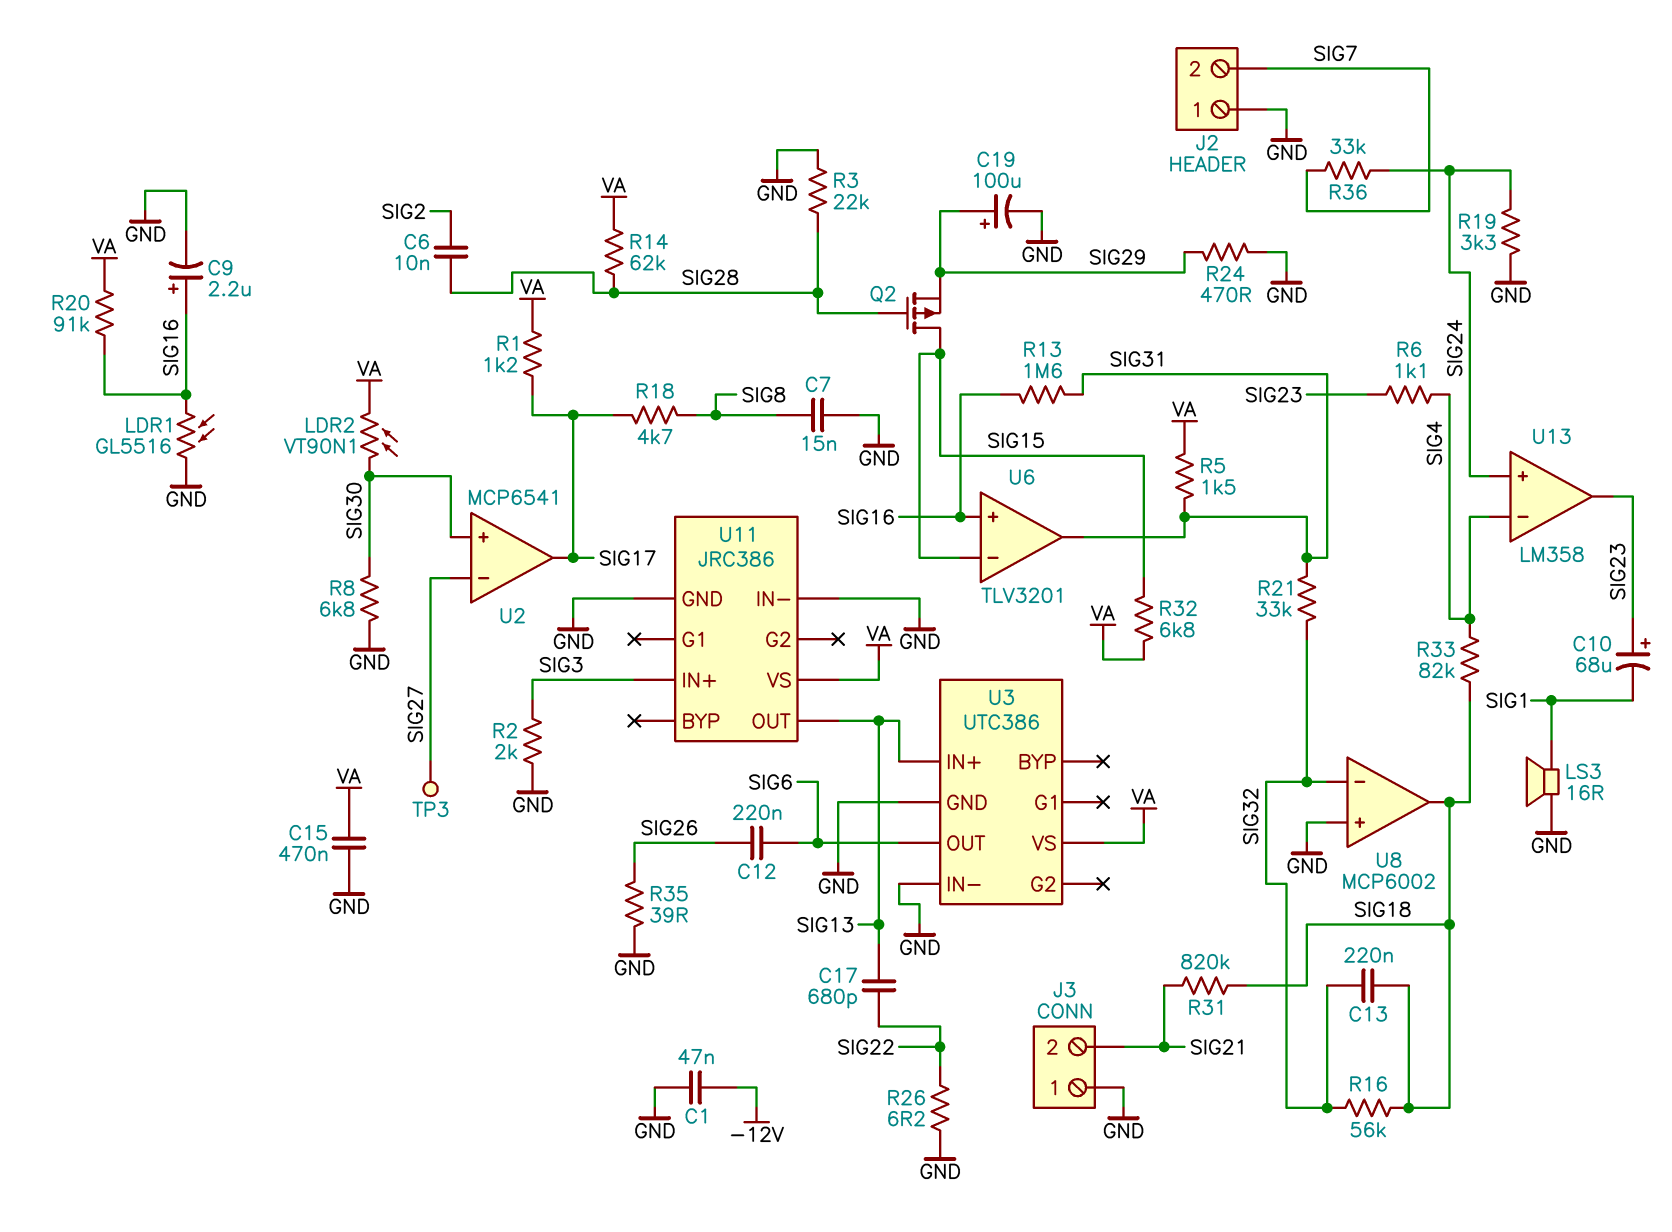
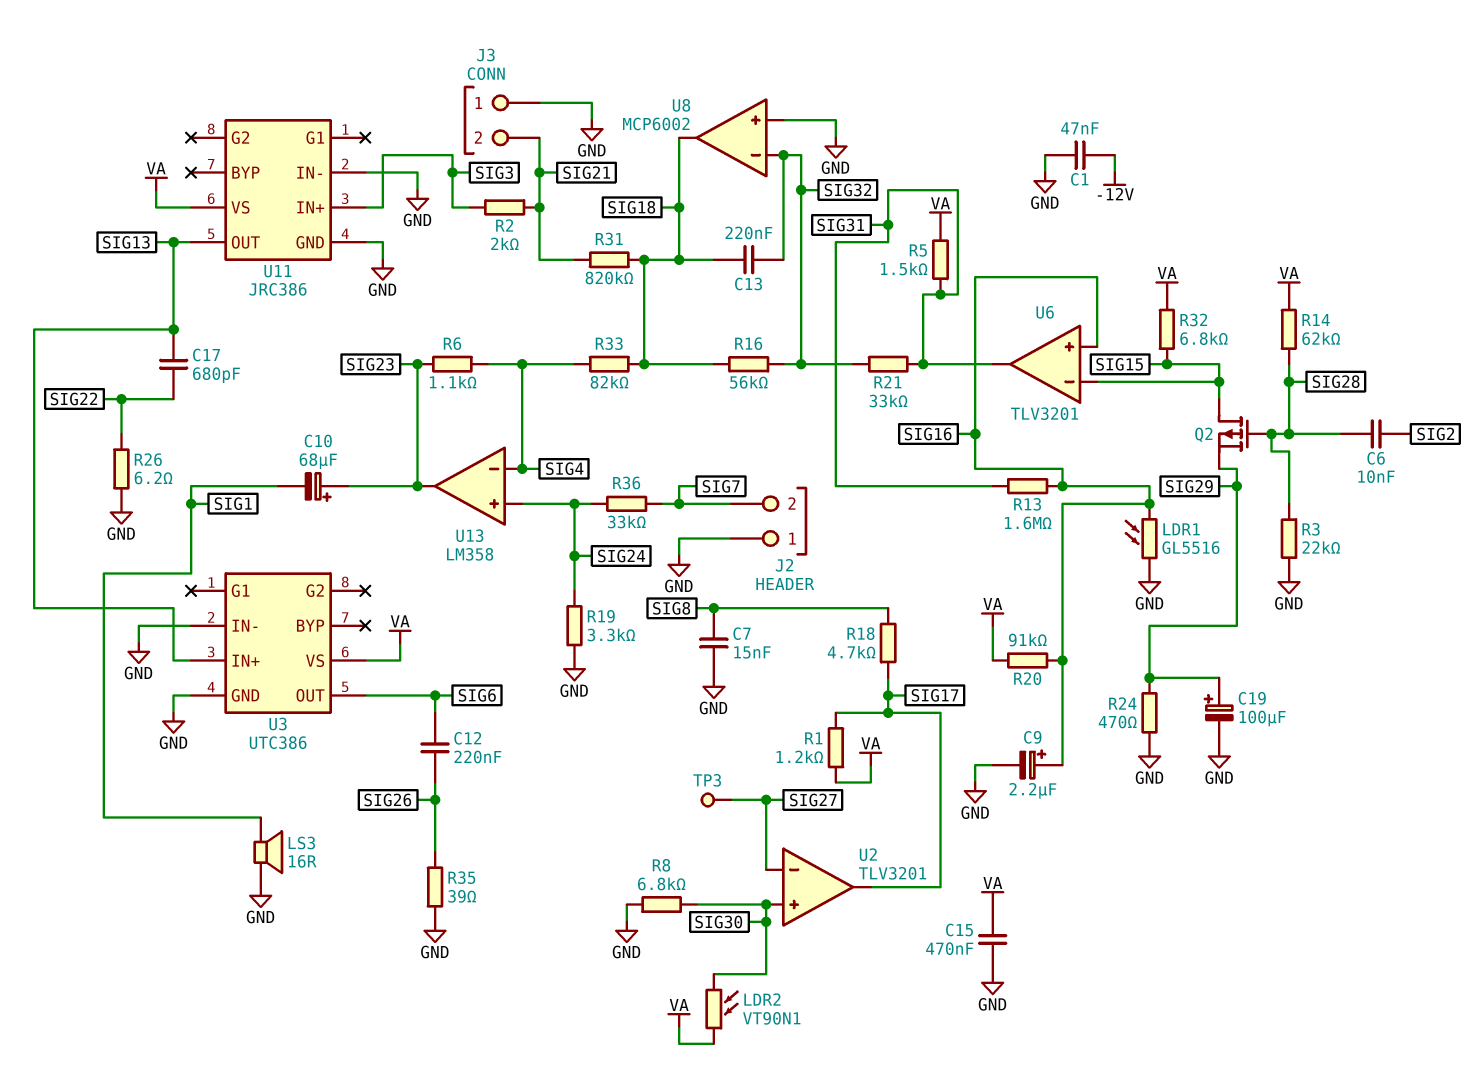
R2: 2k (GND, SIG3) -> 2k (SIG3, SIG21)
U2: MCP6541 -> TLV3201

